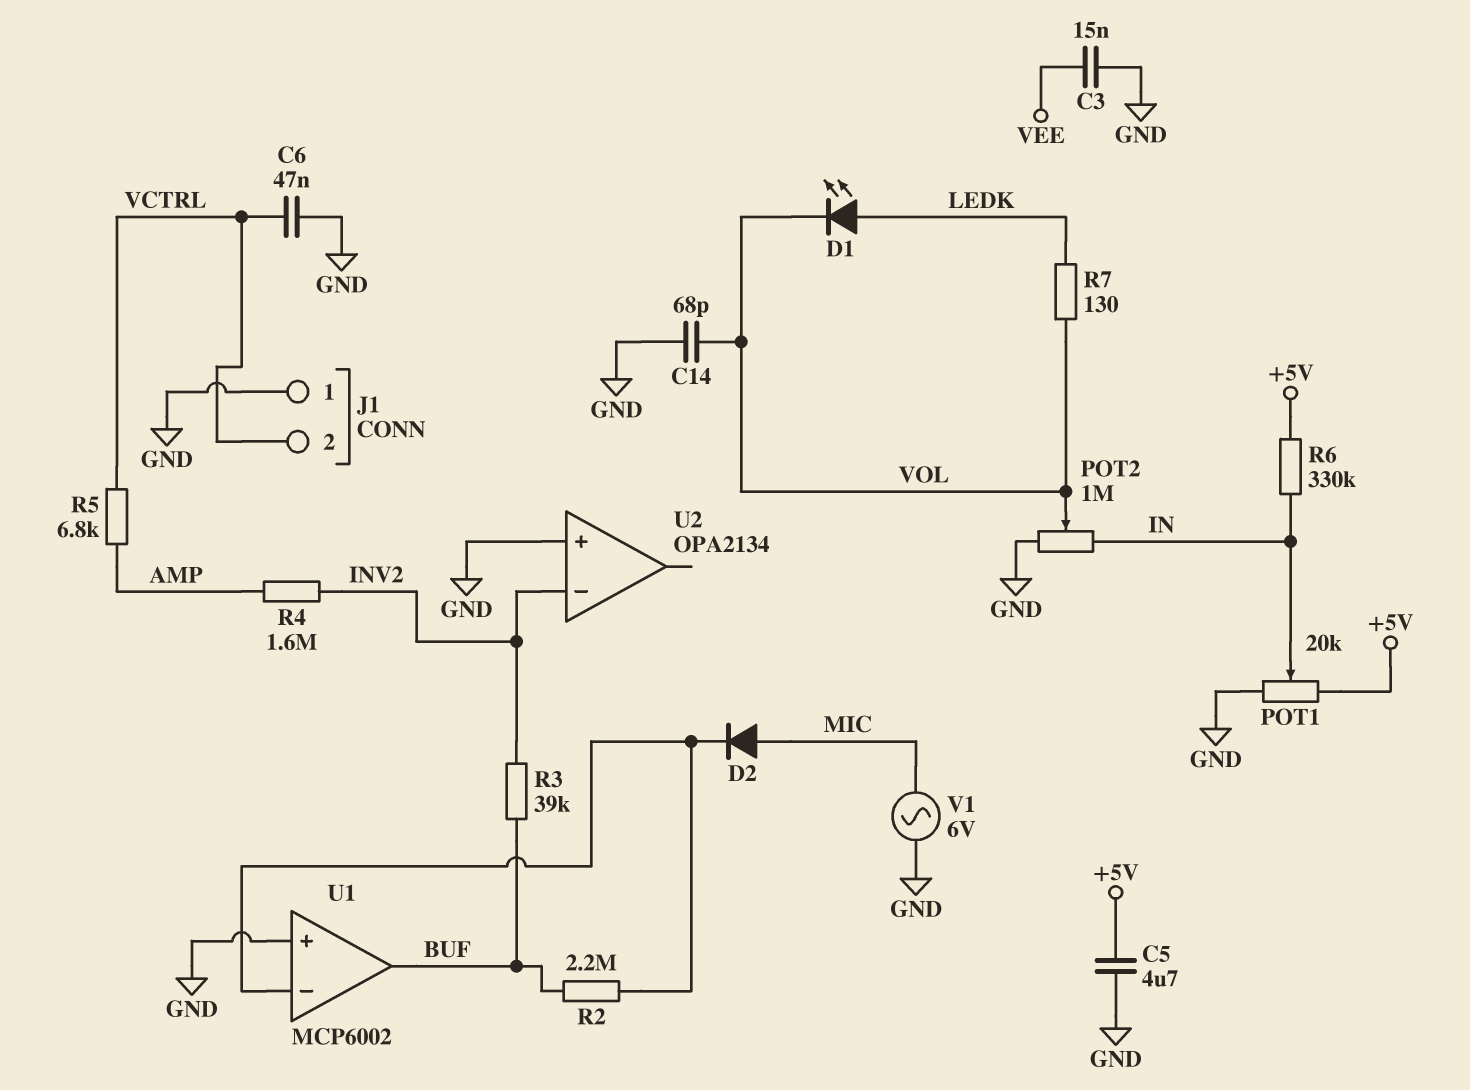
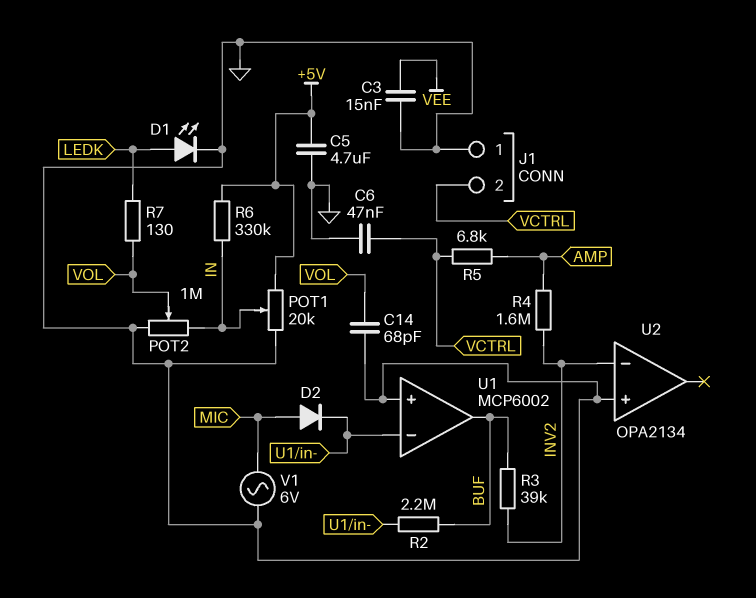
D1: LED (A LEDK, K VOL) -> LED (A LEDK, K GND)

